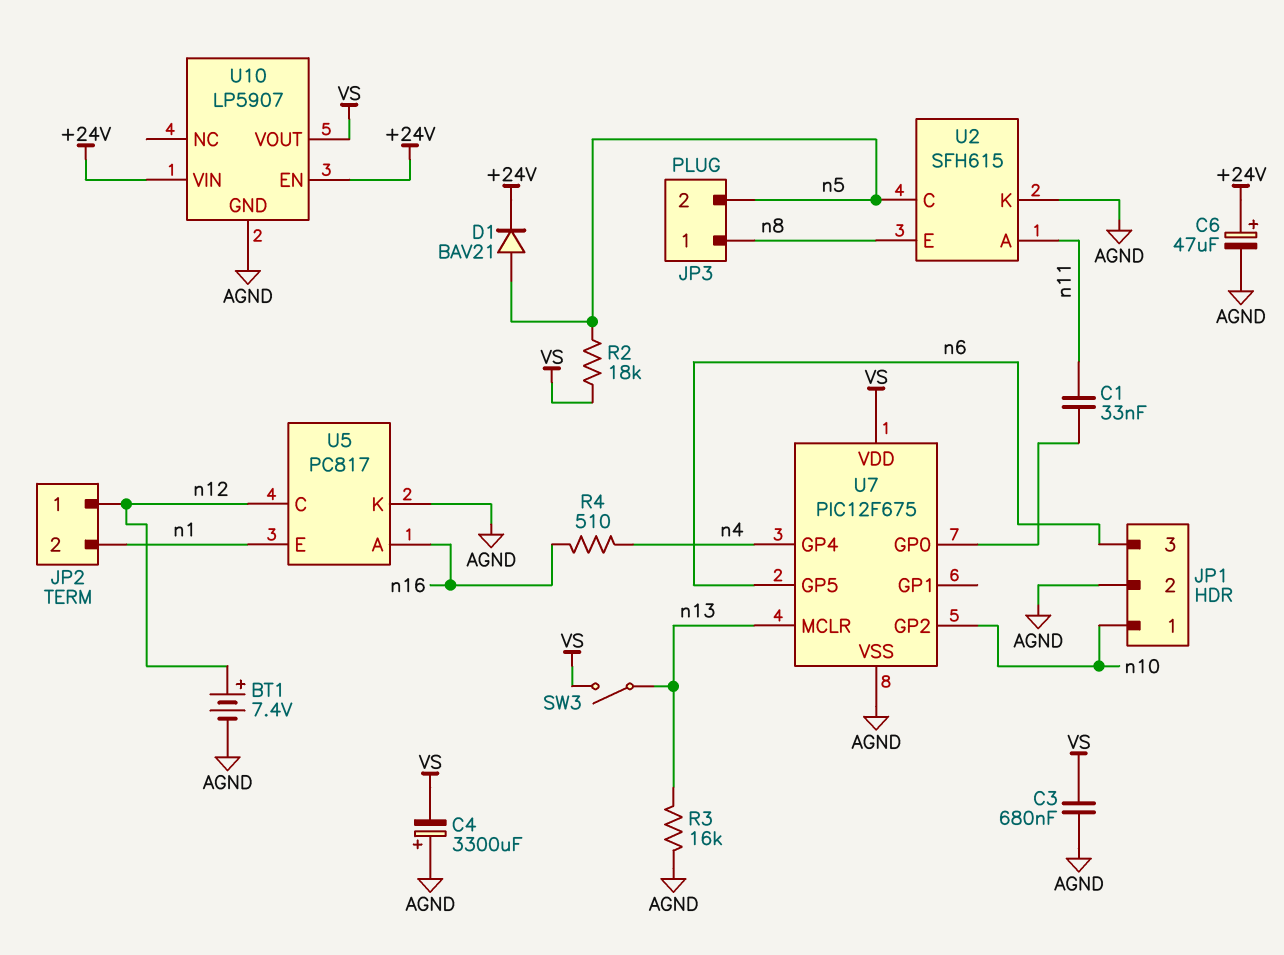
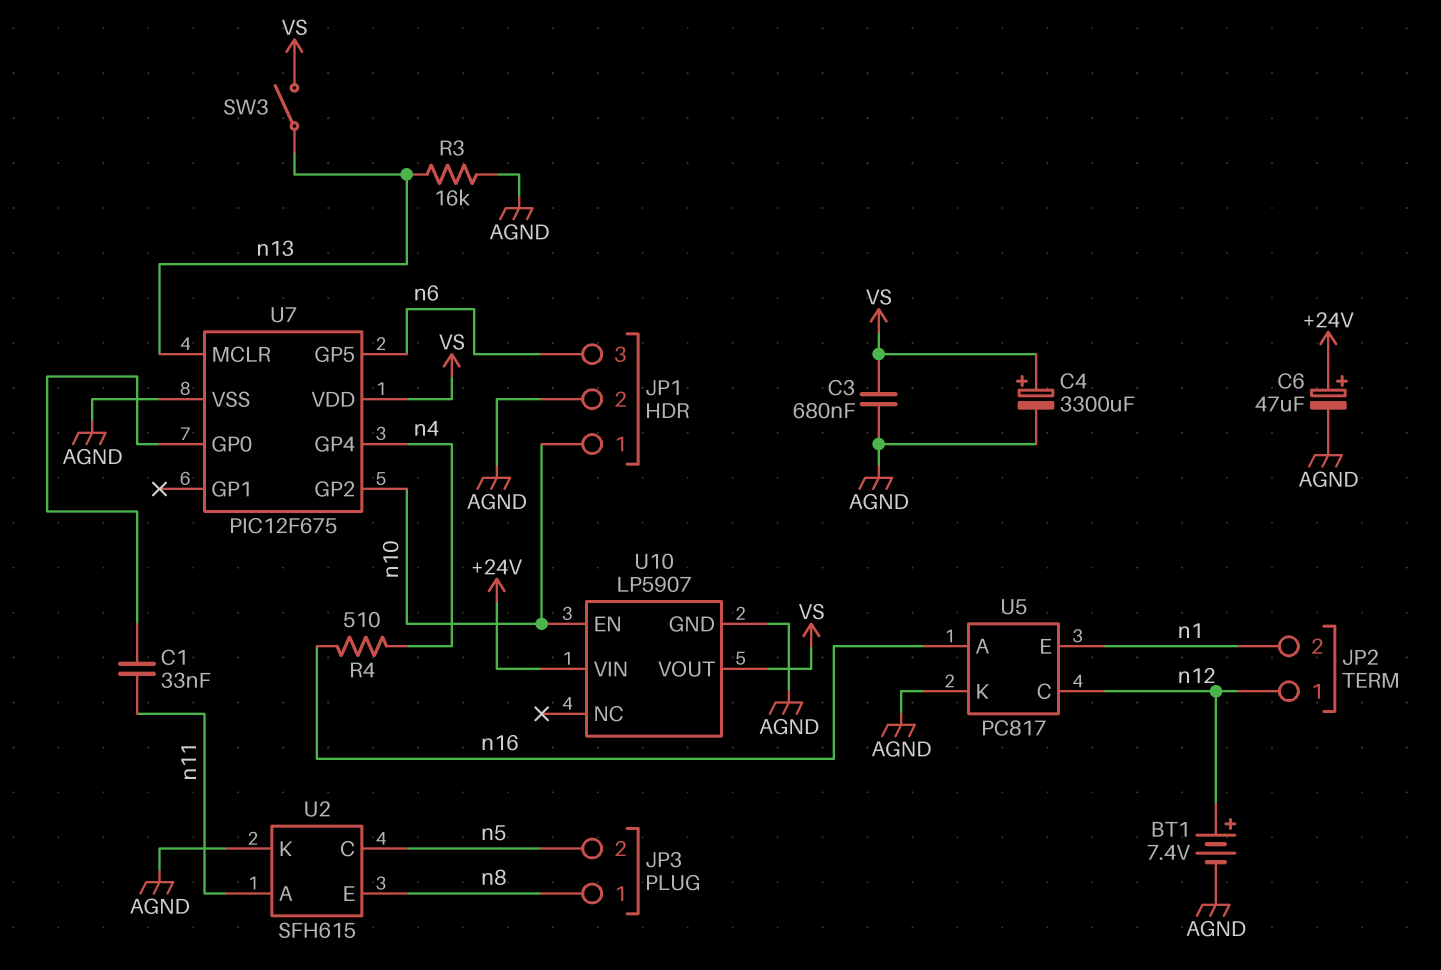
C4: 3300uF (plus AGND, minus VS) -> 3300uF (plus VS, minus AGND)
D1: diode BAV21 (A n5, K +24V) -> none
R2: 18k (VS, n5) -> none
U10 pin EN: +24V -> n10

